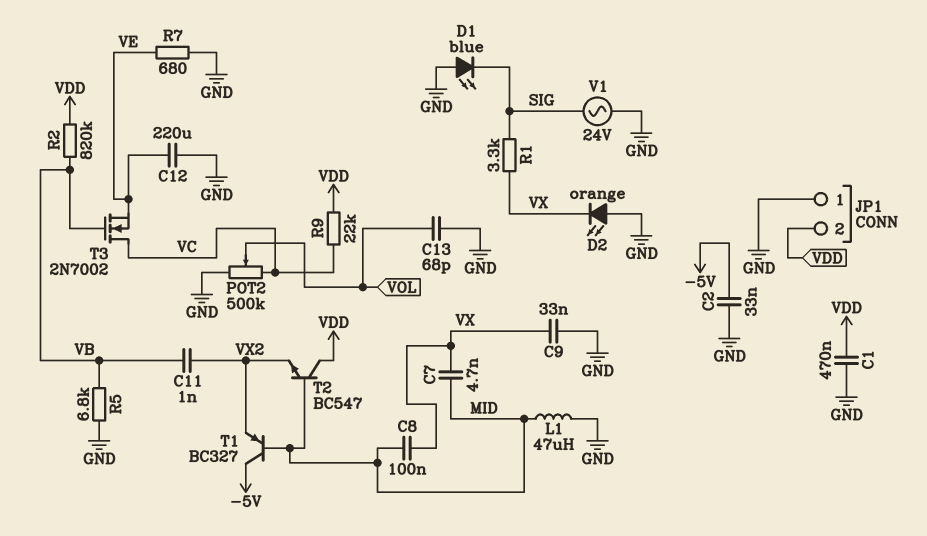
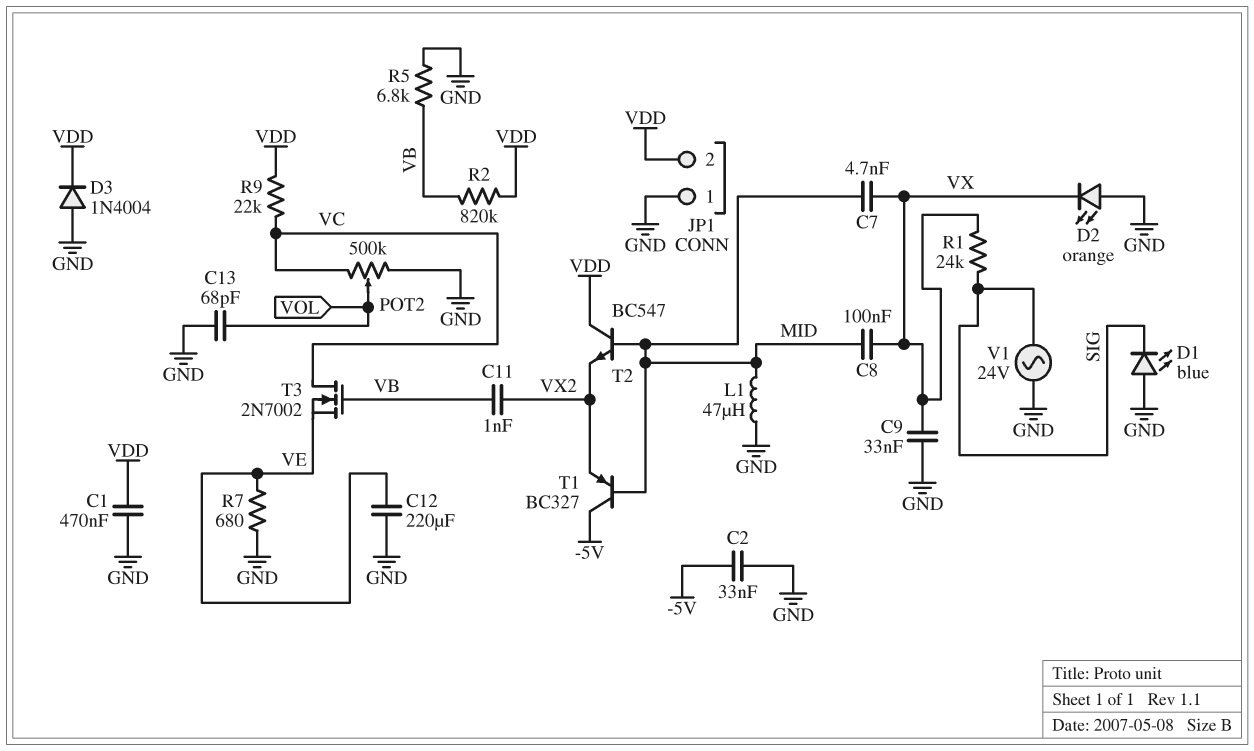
D3: none -> diode 1N4004 (A GND, K VDD)
R1: 3.3k (SIG, VX) -> 24k (SIG, VX)

